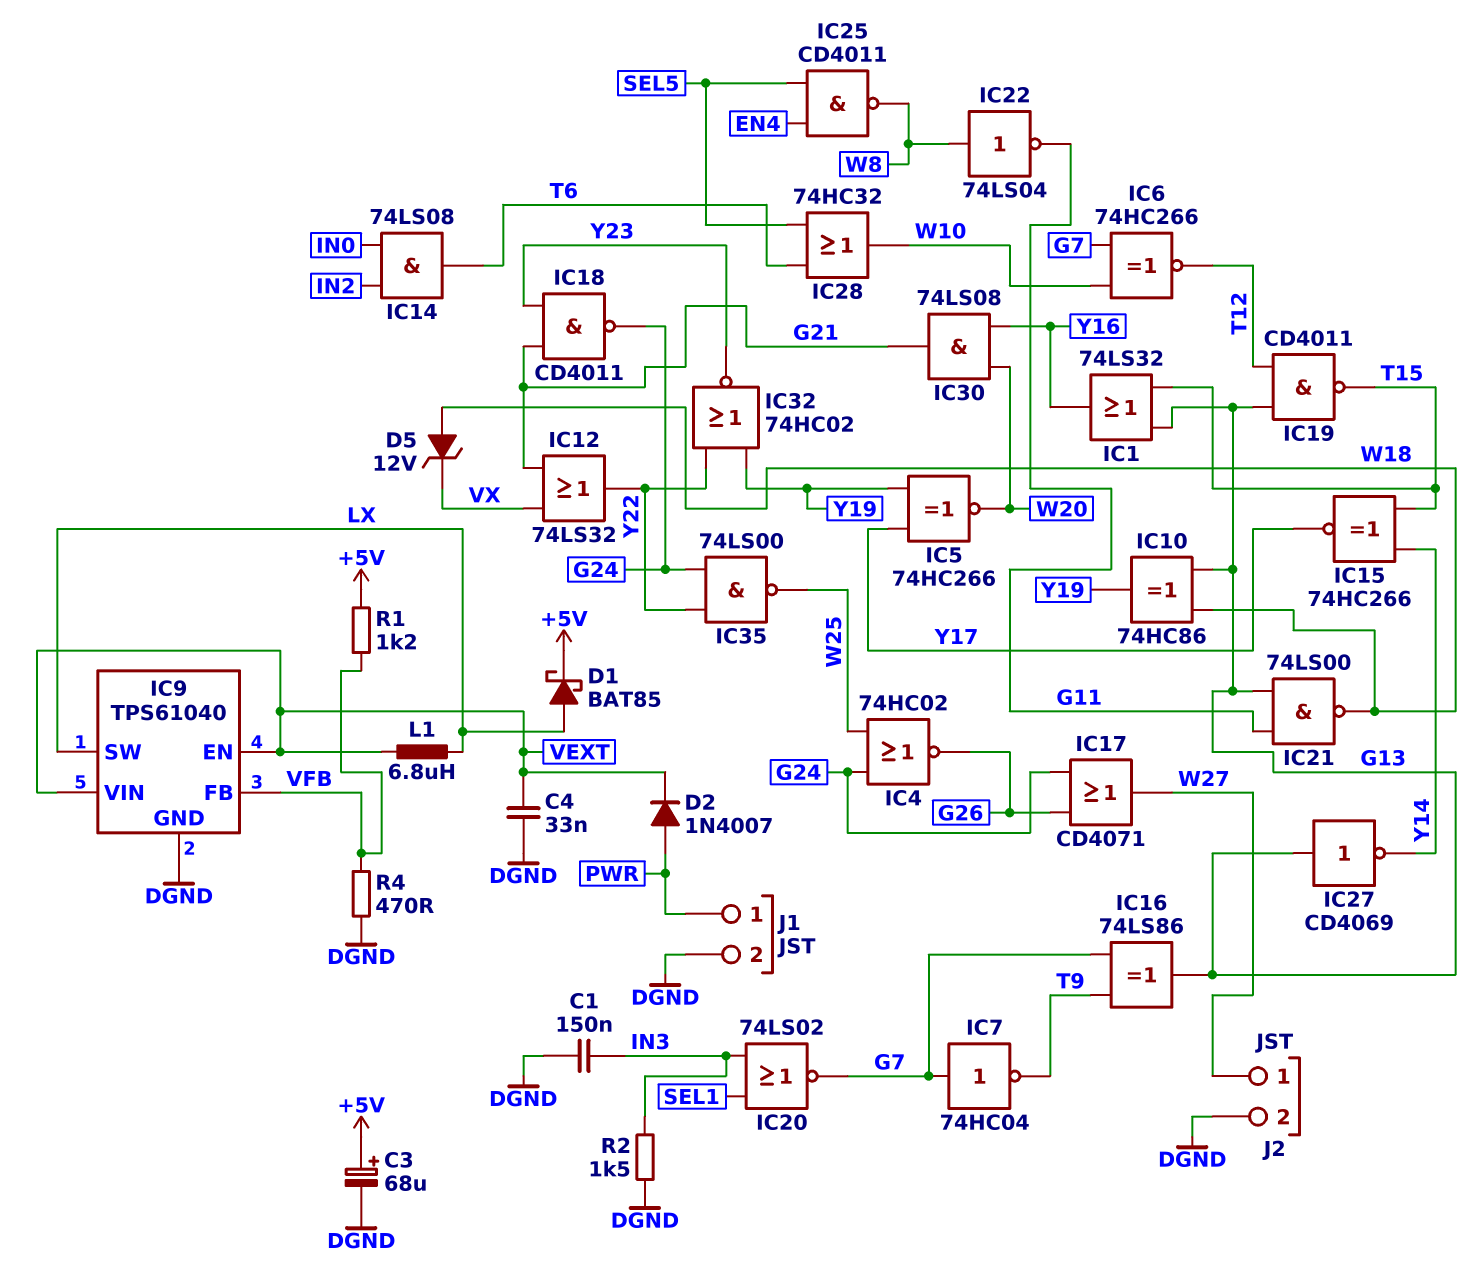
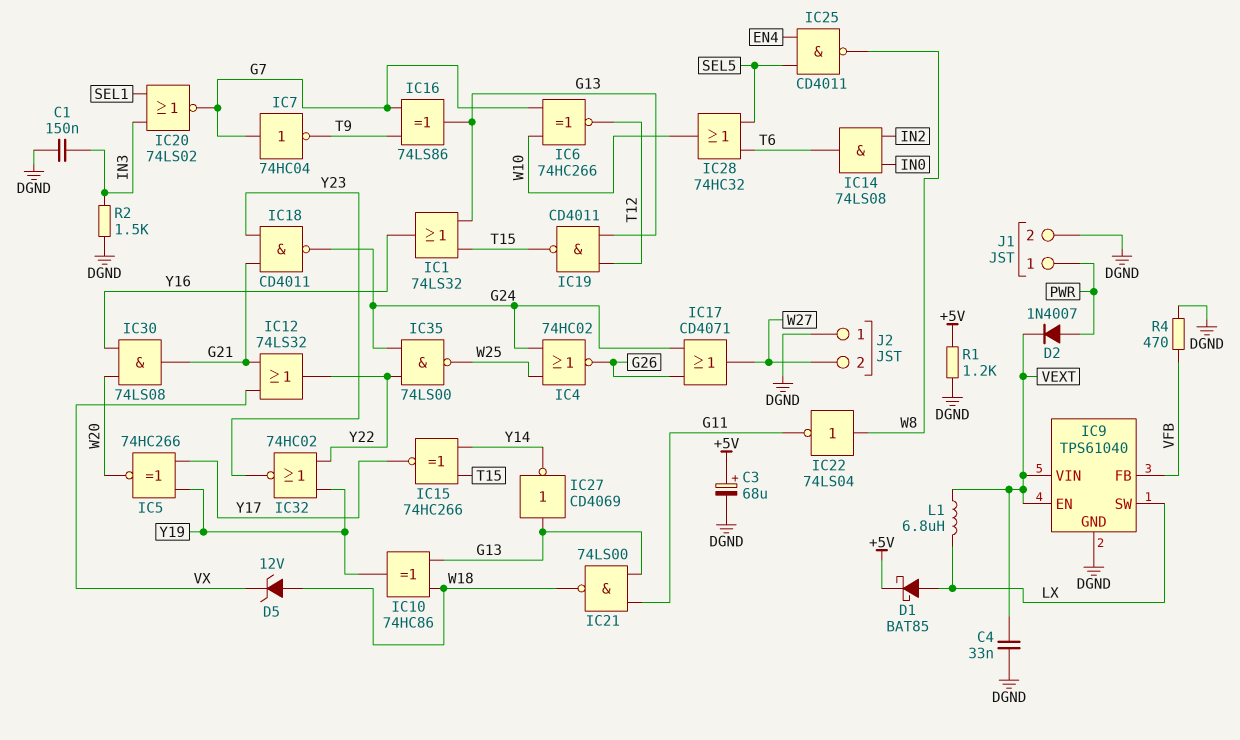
J2 pin 1: W27 -> DGND
J2 pin 2: DGND -> W27
R1: 1.2k (+5V, VFB) -> 1.2k (+5V, DGND)

